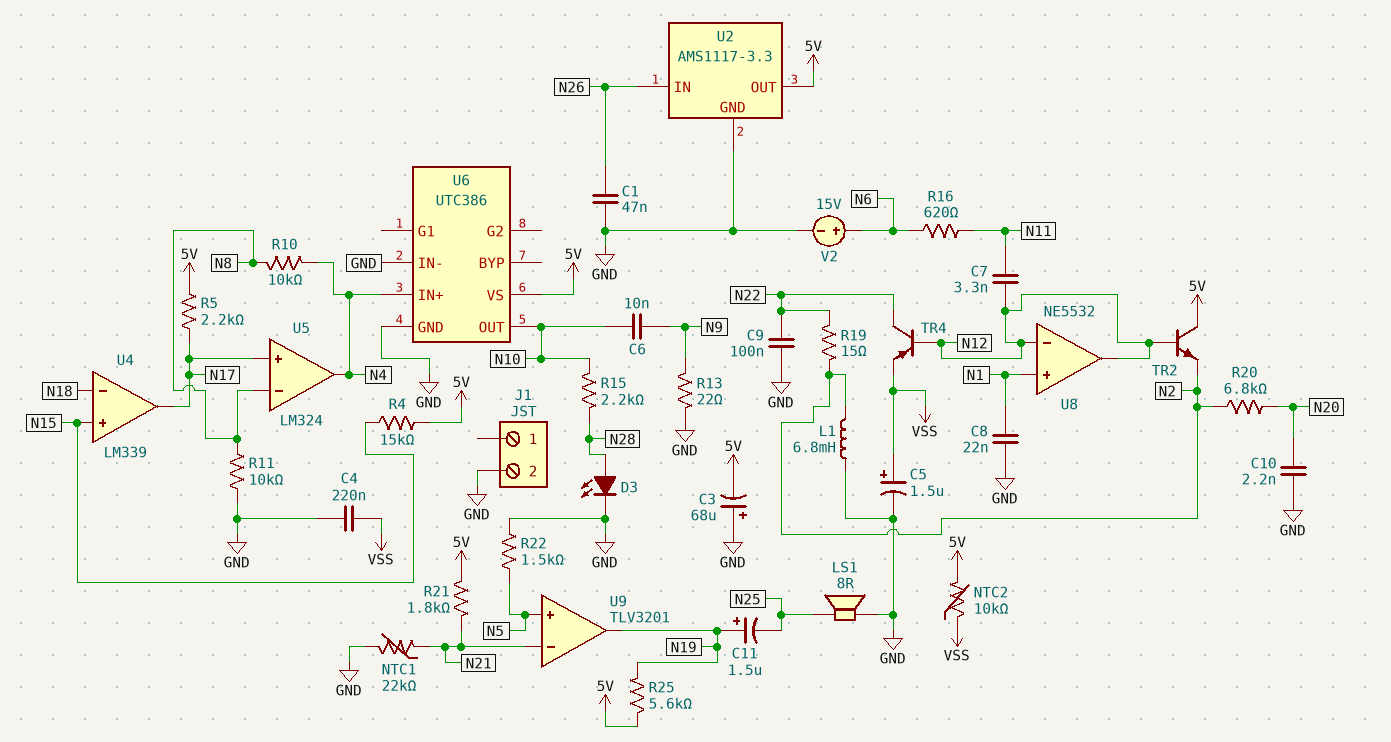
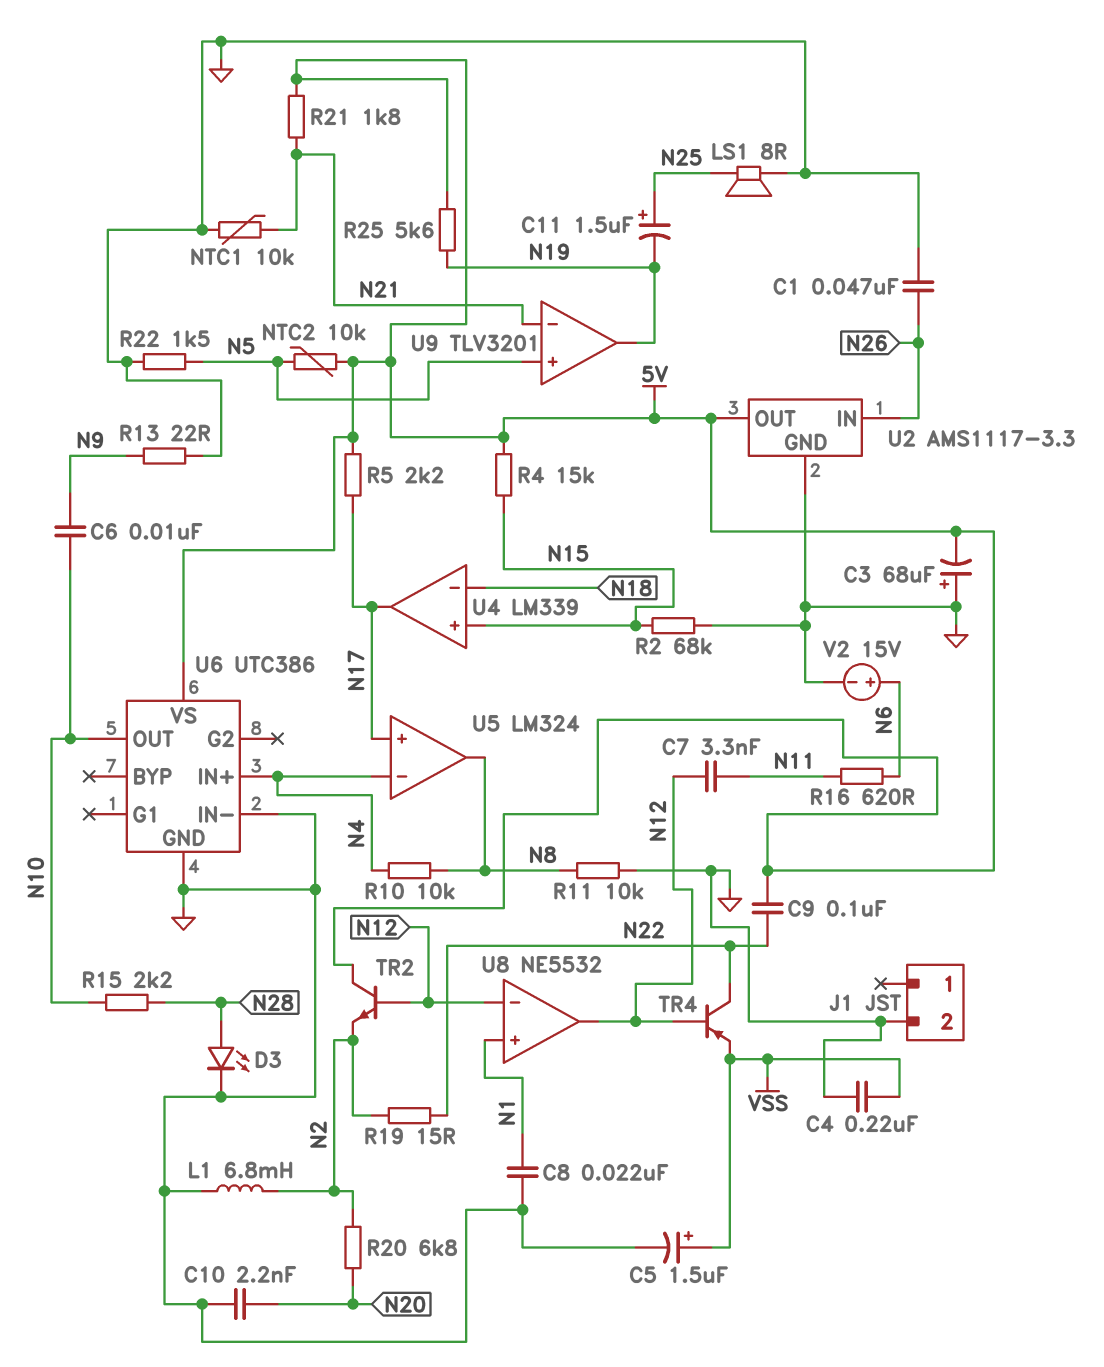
C9: 100nF (GND, N22) -> 100nF (5V, N22)
C11: 1.5uF (plus N19, minus N25) -> 1.5uF (plus N25, minus N19)
NTC1: 22k (GND, N21) -> 10k (GND, N21)
NTC2: 10k (5V, VSS) -> 10k (5V, N5)
R2: none -> 68k (GND, N15)
U5 pin in-: N8 -> N4
U5 pin out: N4 -> N8

